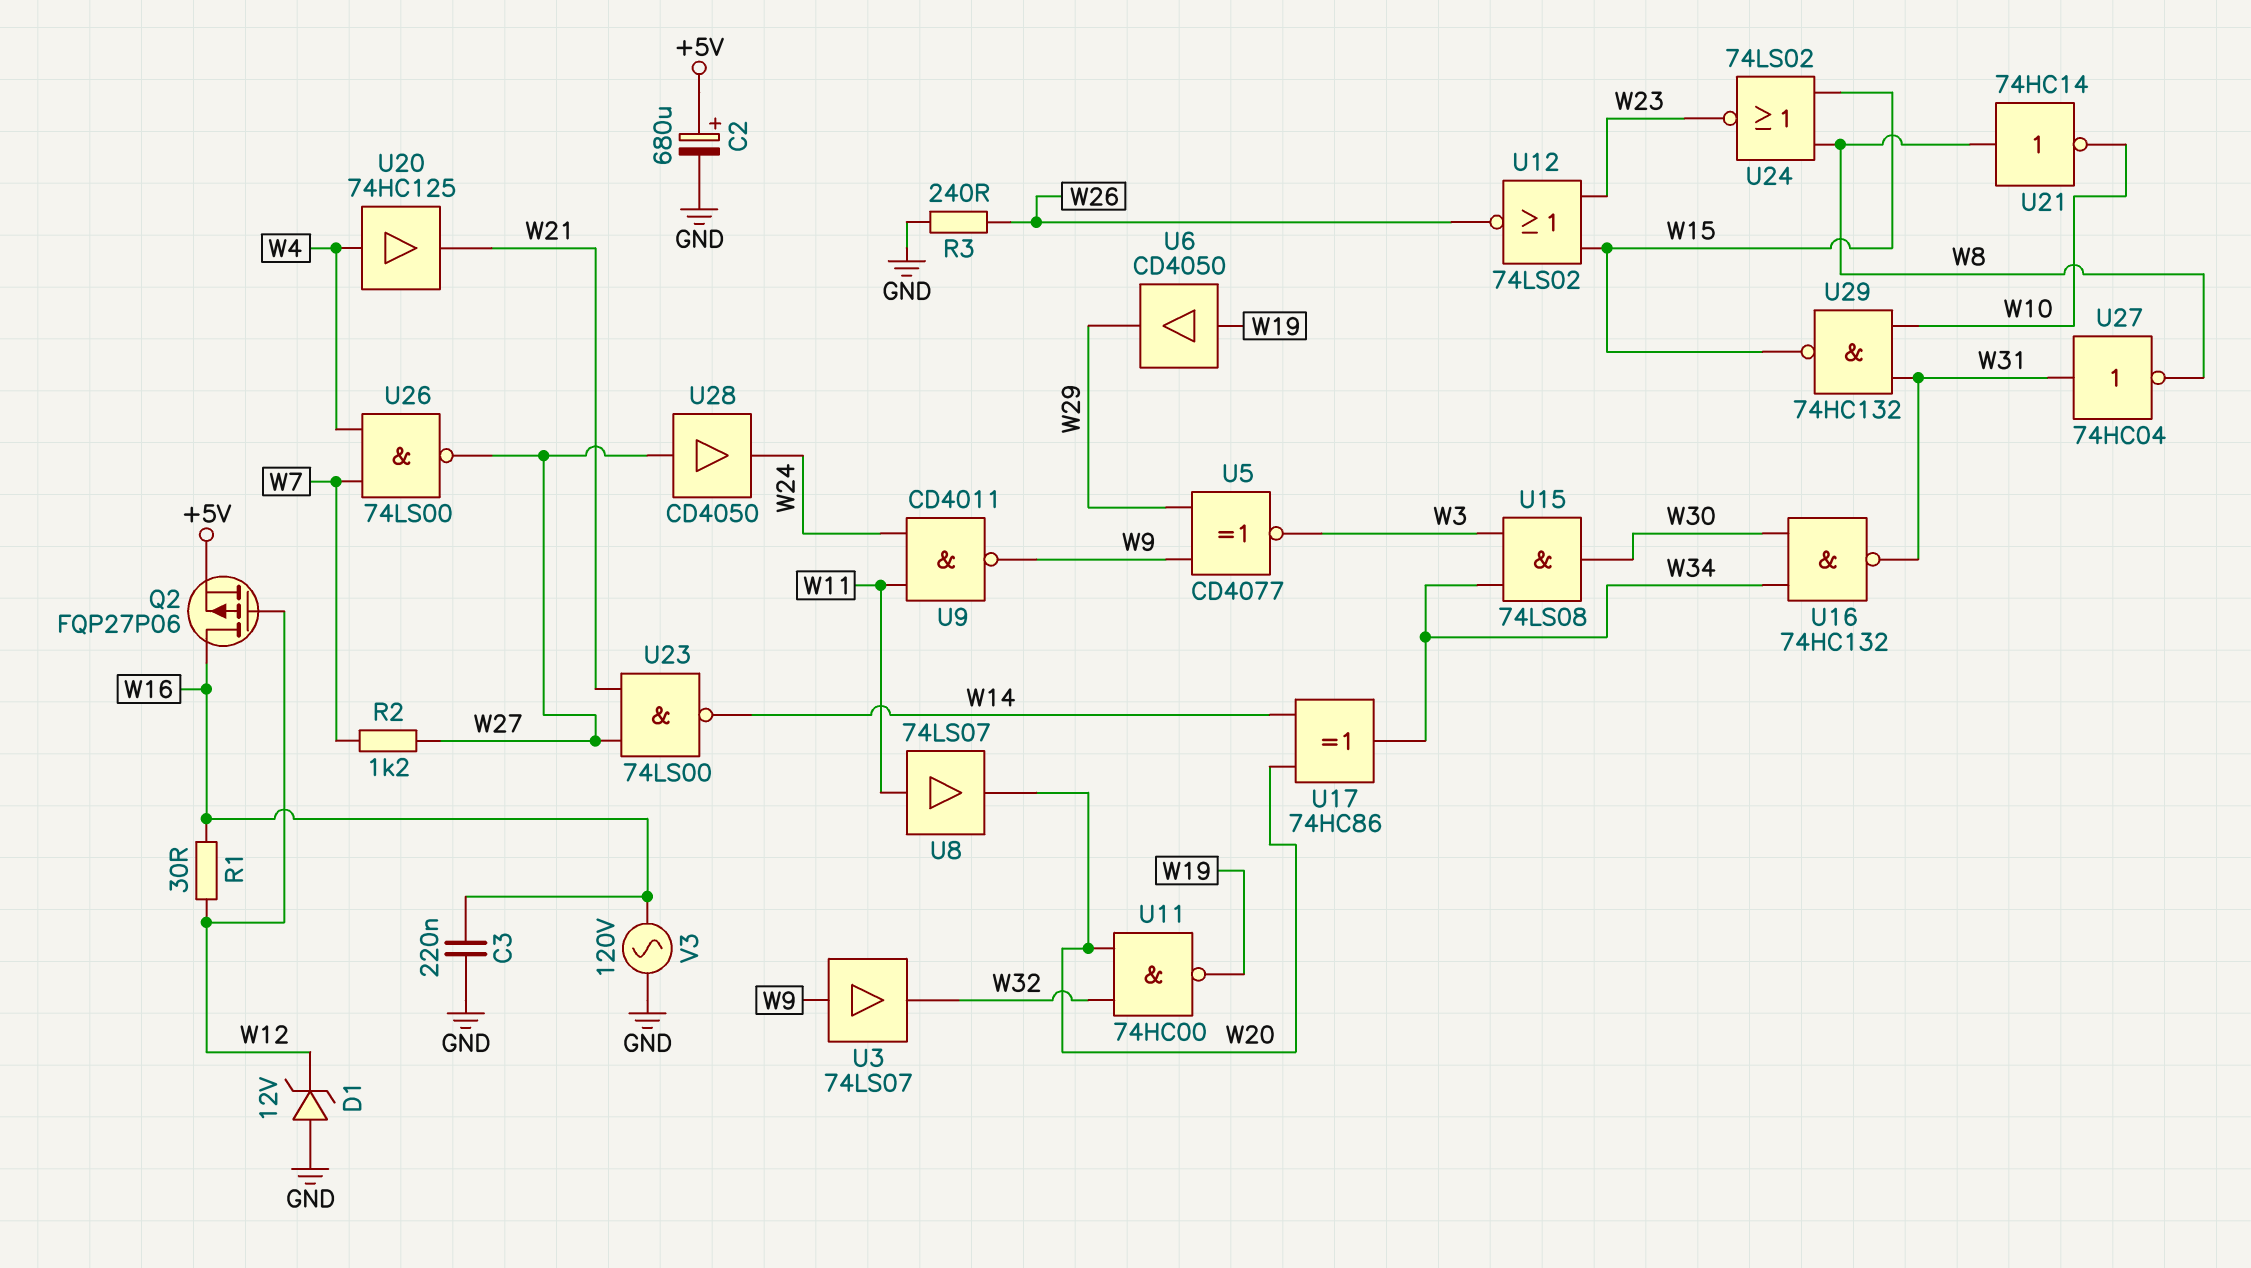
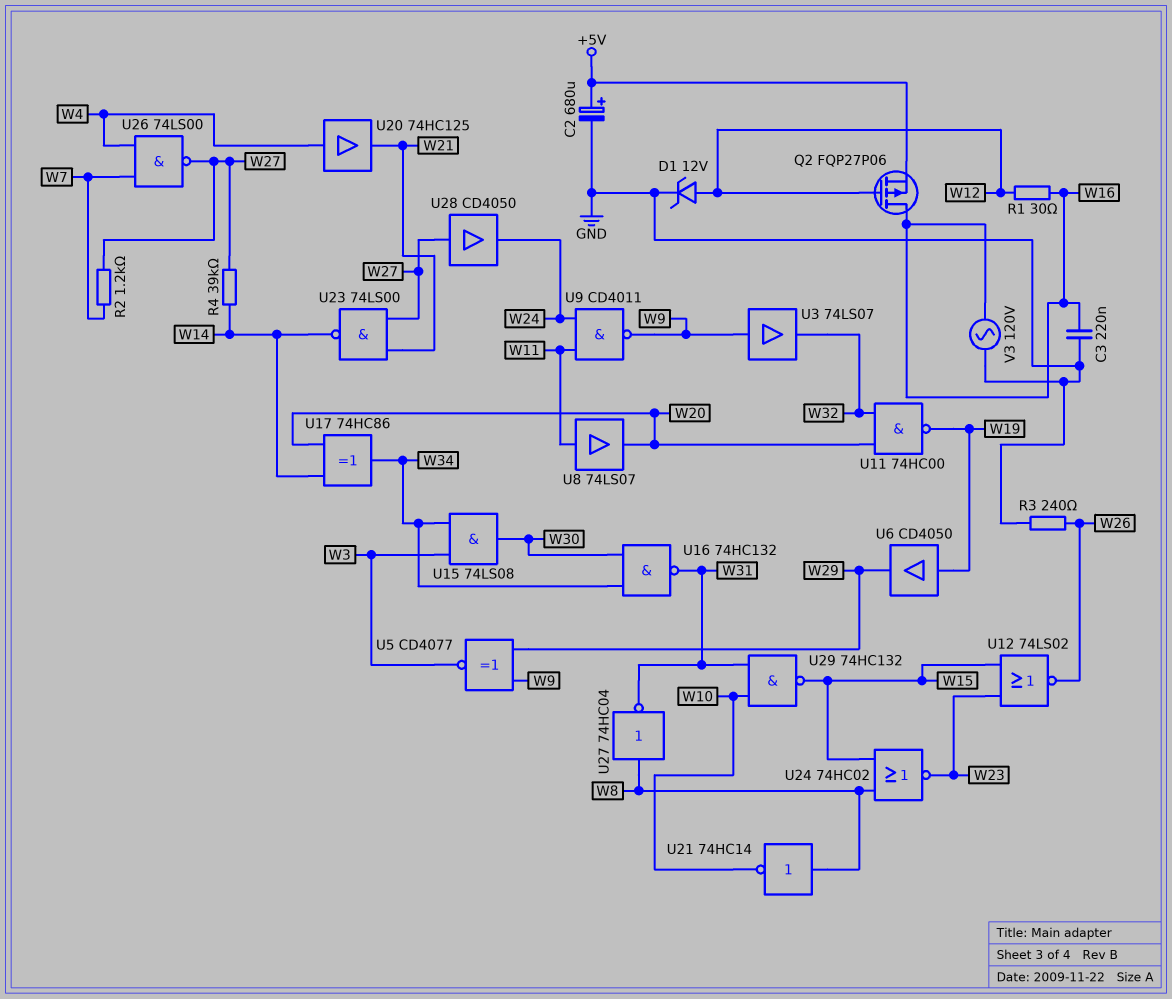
D1: zener 12V (A GND, K W12) -> zener 12V (A W12, K GND)
R4: none -> 39k (W14, W27)
U24: NOR 74LS02 (in W8, in W15, out W23) -> NOR 74HC02 (in W8, in W15, out W23)
U27: NOT 74HC04 (in W31, out W8) -> NOT 74HC04 (in W8, out W31)

